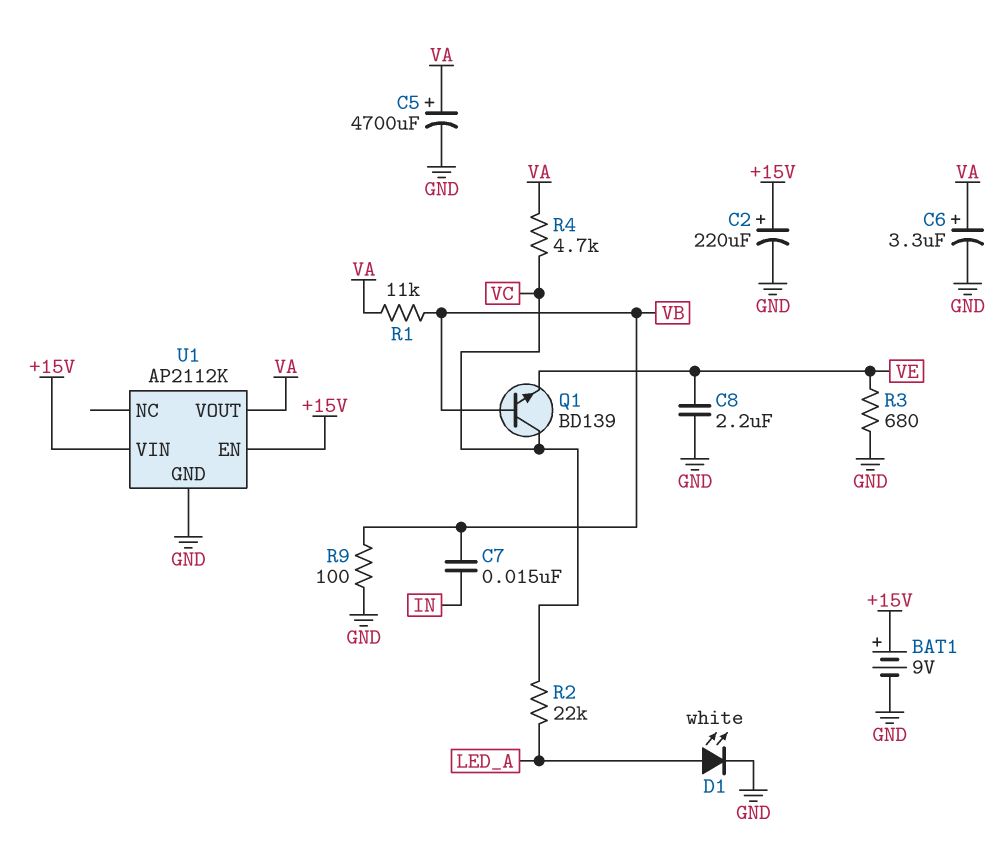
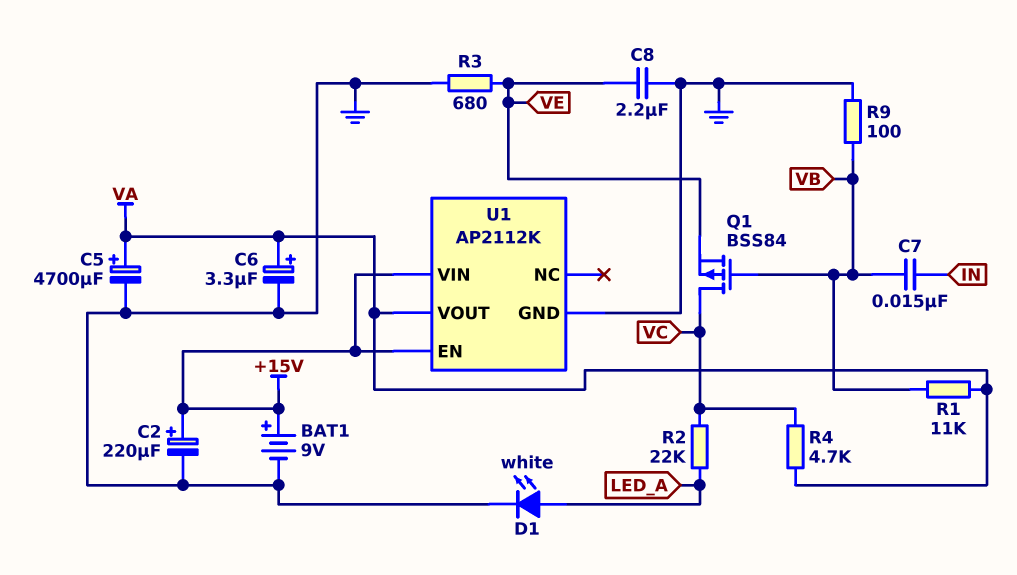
Q1: NPN BD139 (B VB, C VC, E VE) -> PMOS BSS84 (G VB, D VC, S VE)

